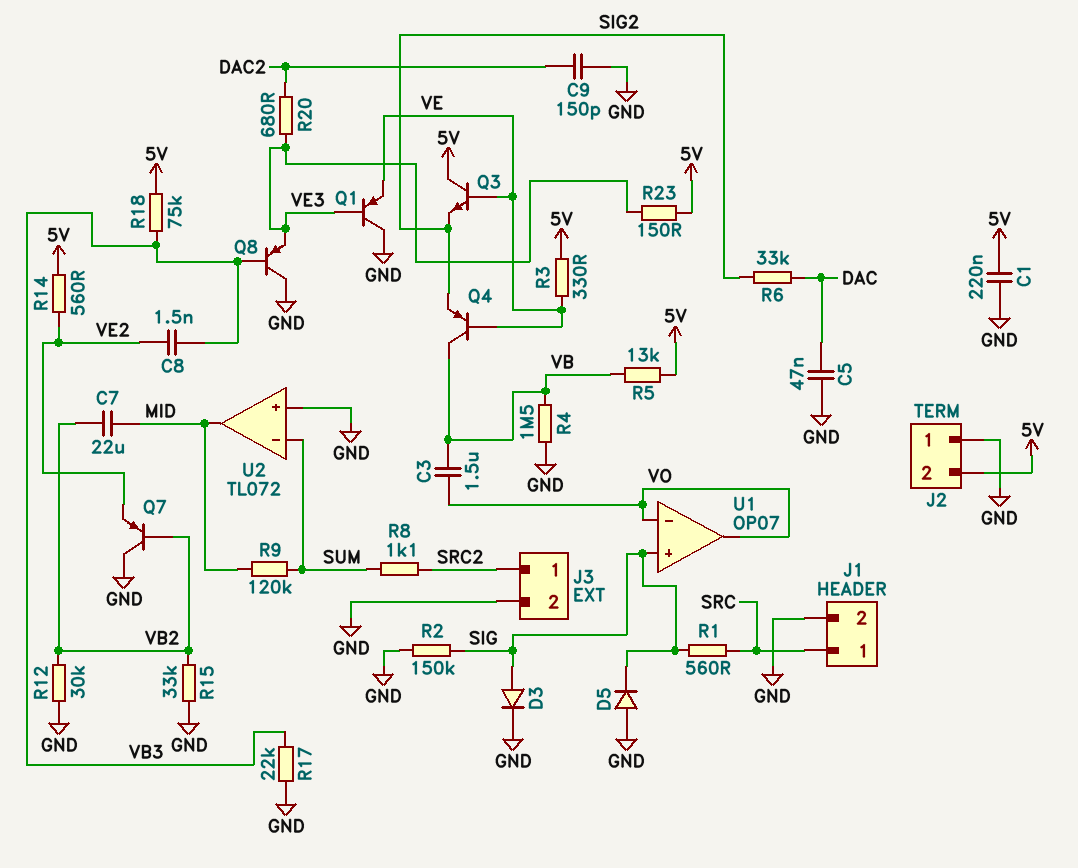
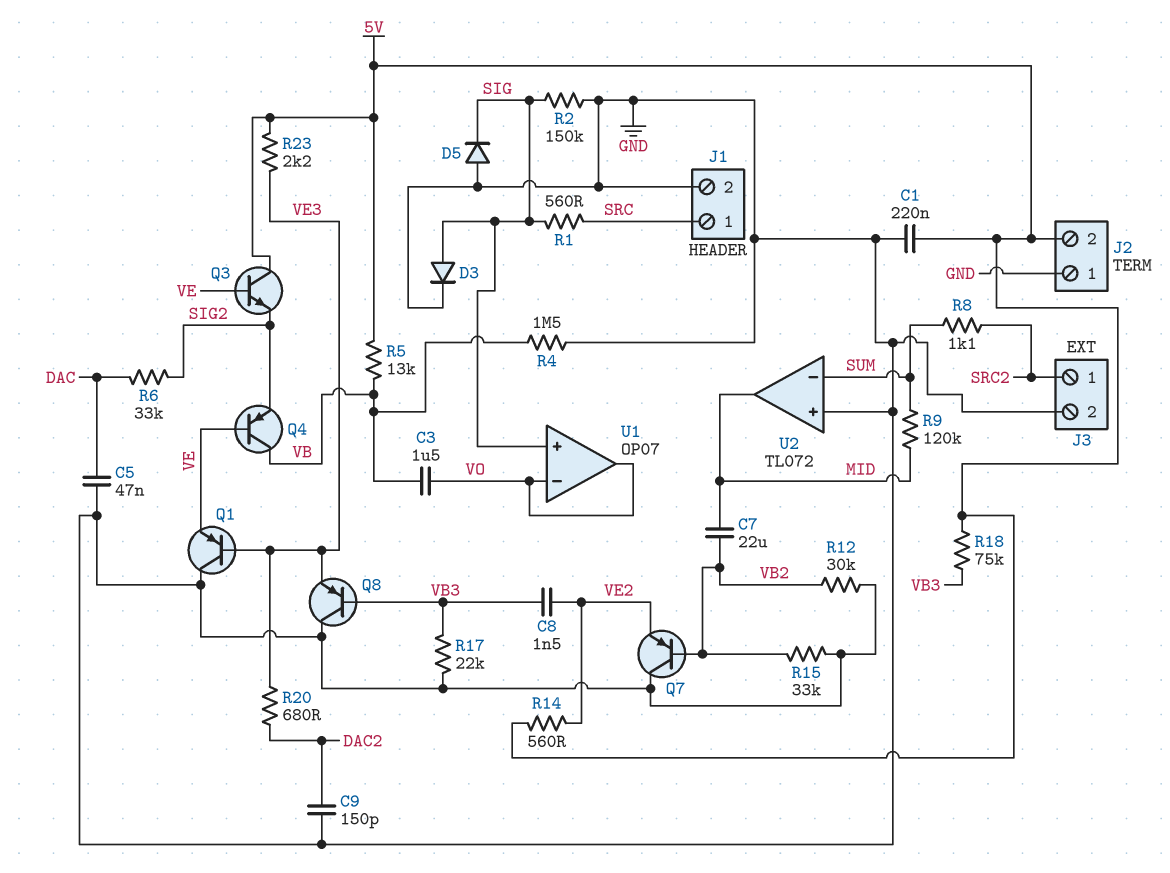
R3: 330 (5V, VE) -> none
R23: 150 (5V, VE3) -> 2.2k (5V, VE3)

